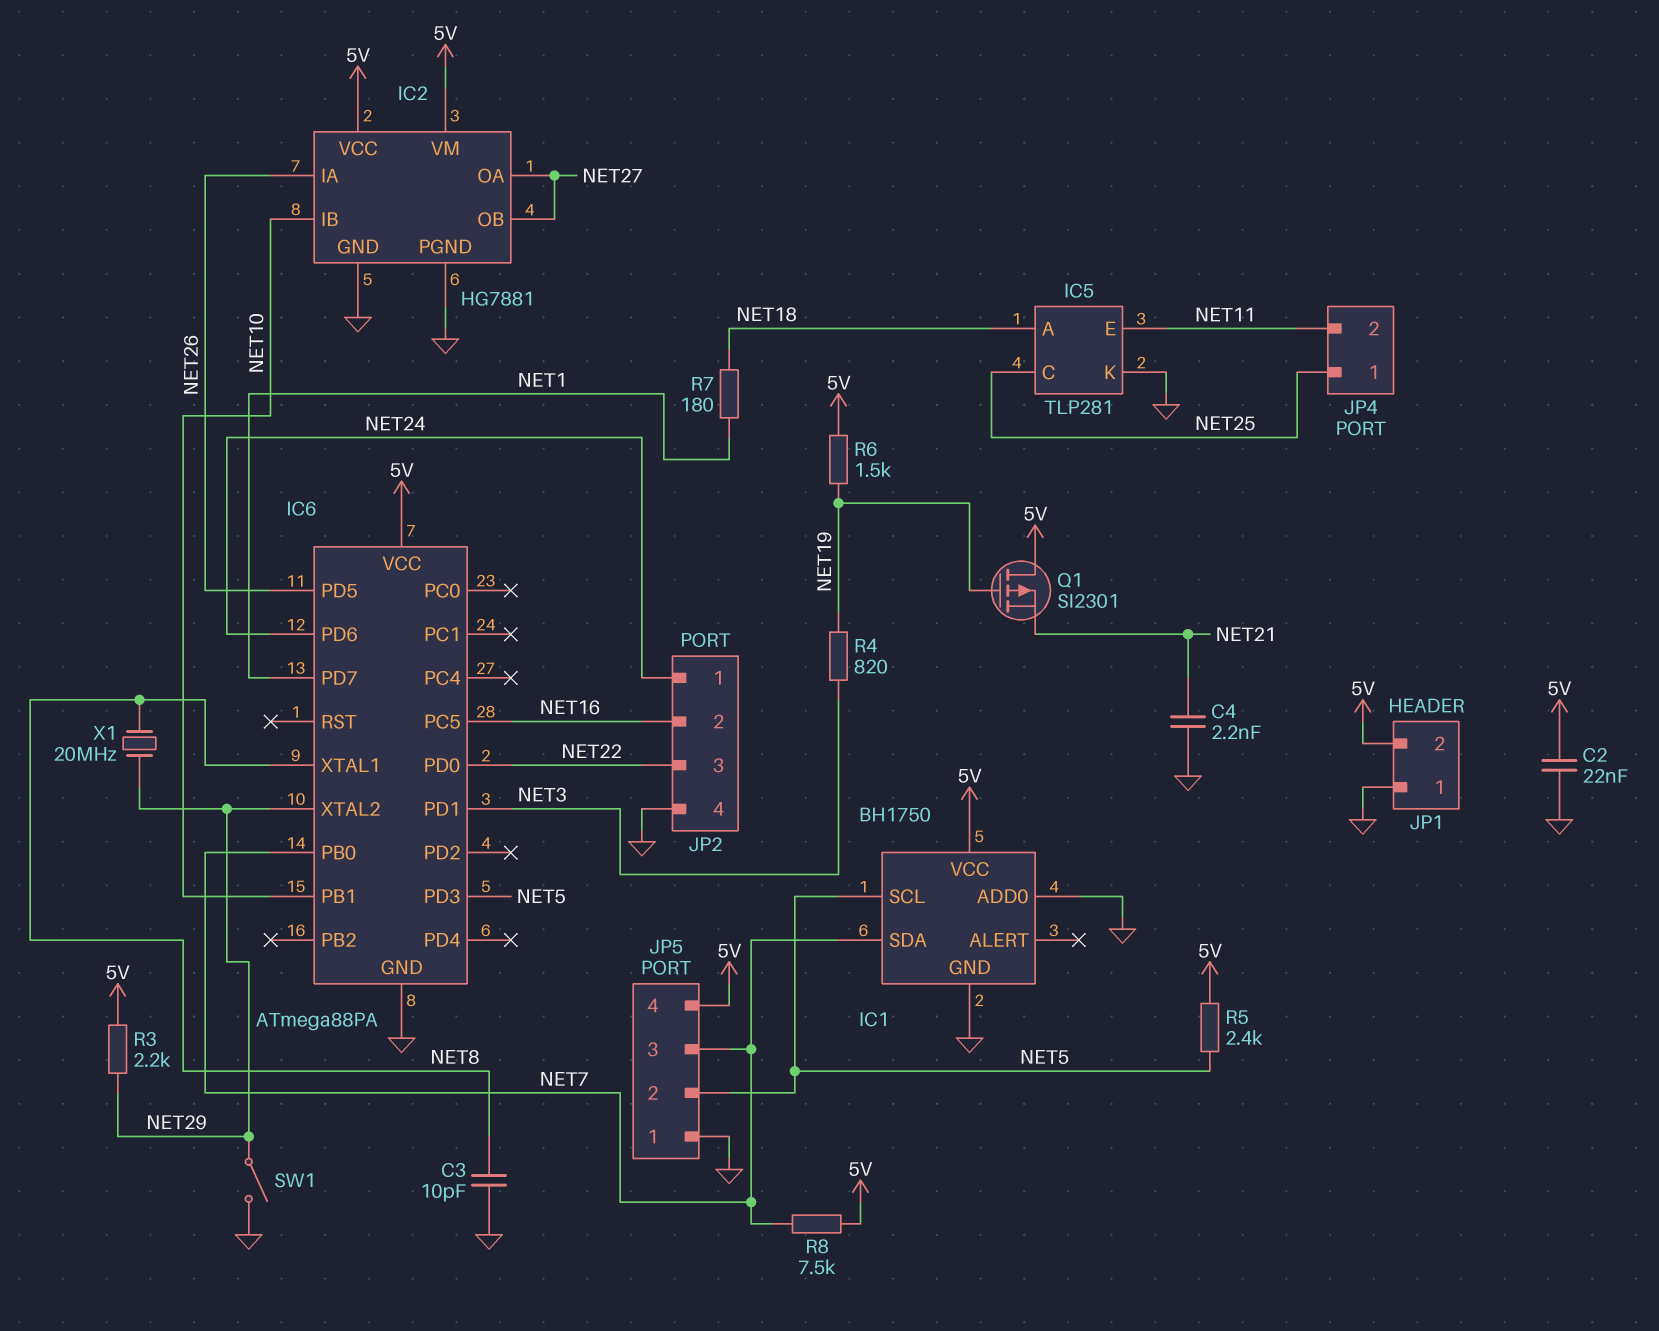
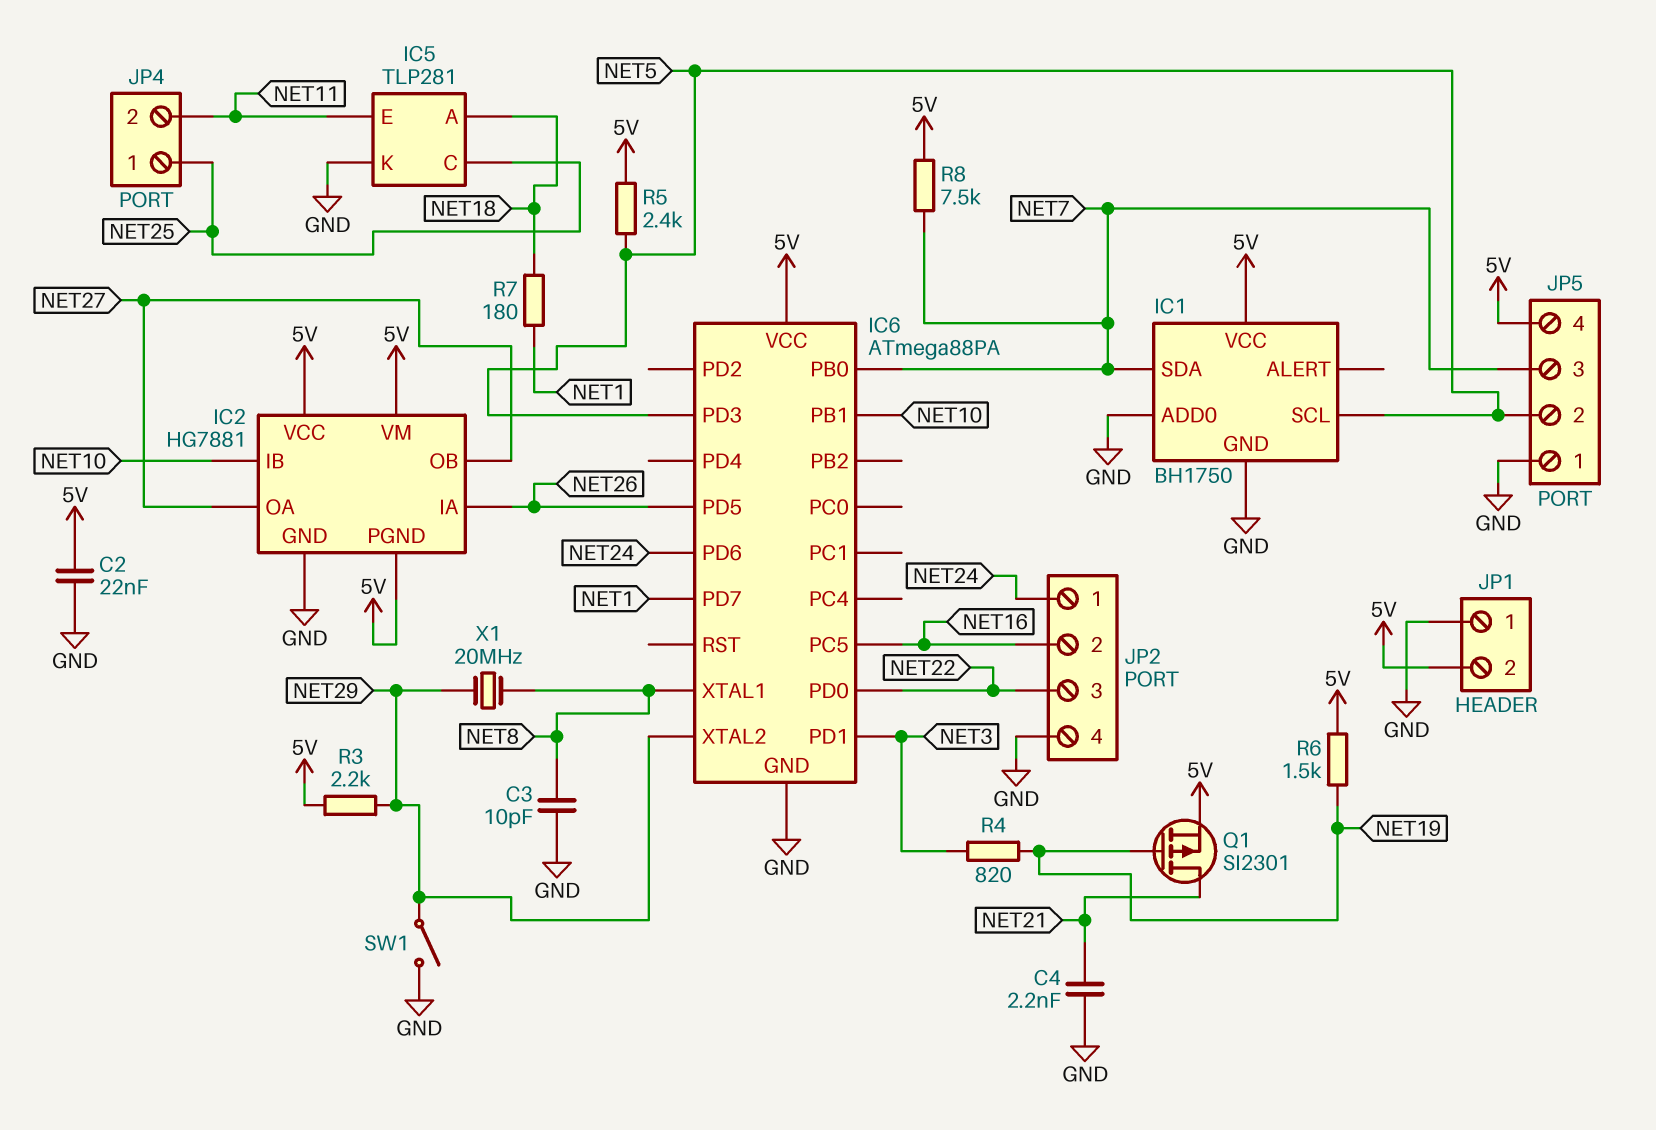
IC2 pin PGND: GND -> 5V
Q1: PMOS SI2301 (G NET19, D 5V, S NET21) -> PMOS SI2301 (G NET19, D NET21, S 5V)

